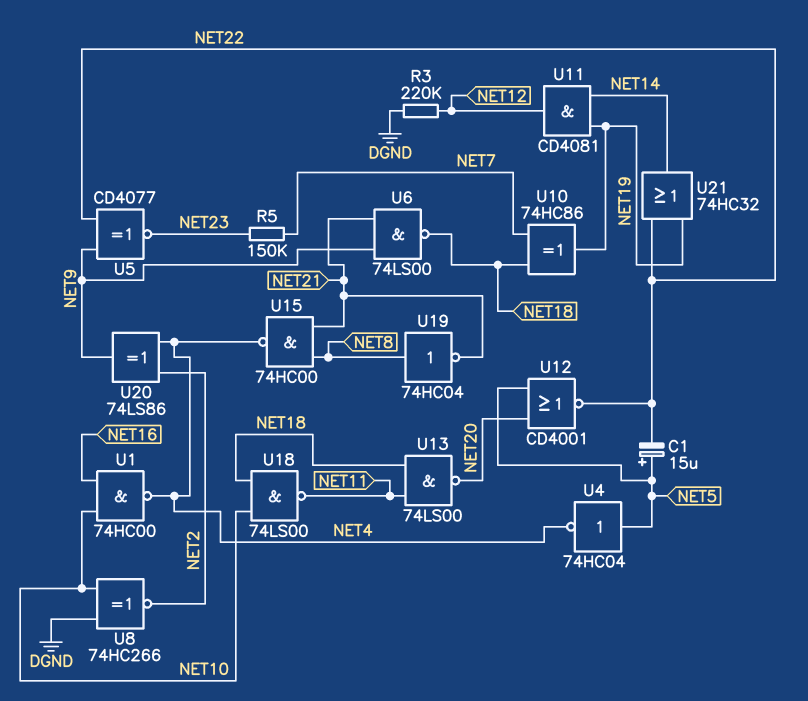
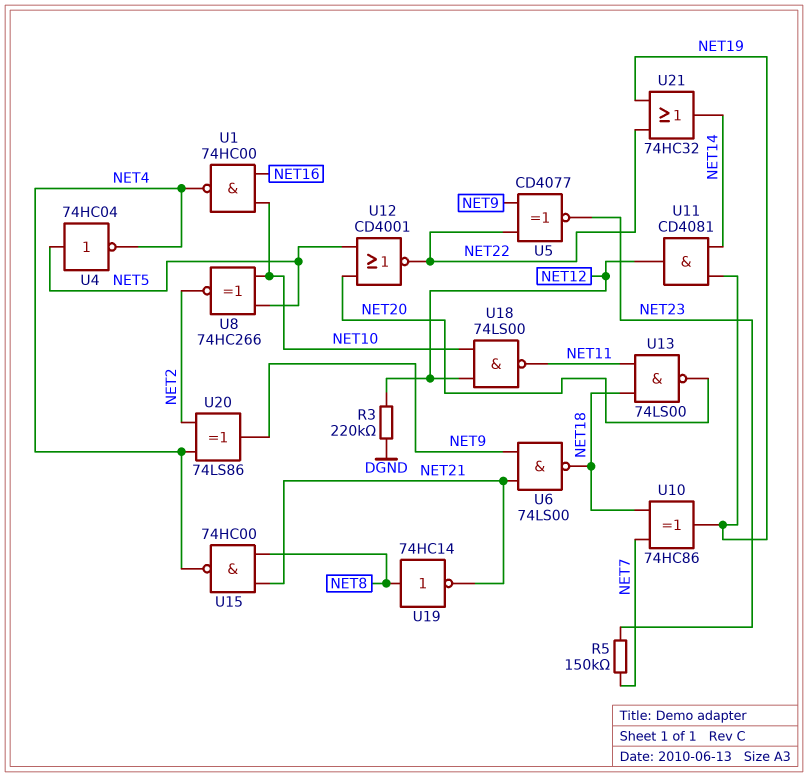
C1: 15uF (plus NET5, minus NET22) -> none
U8: XNOR 74HC266 (in DGND, in NET10, out NET2) -> XNOR 74HC266 (in NET5, in NET10, out NET2)
U18: NAND 74LS00 (in NET10, in NET18, out NET11) -> NAND 74LS00 (in NET10, in NET12, out NET11)
U19: NOT 74HC04 (in NET8, out NET21) -> NOT 74HC14 (in NET8, out NET21)

